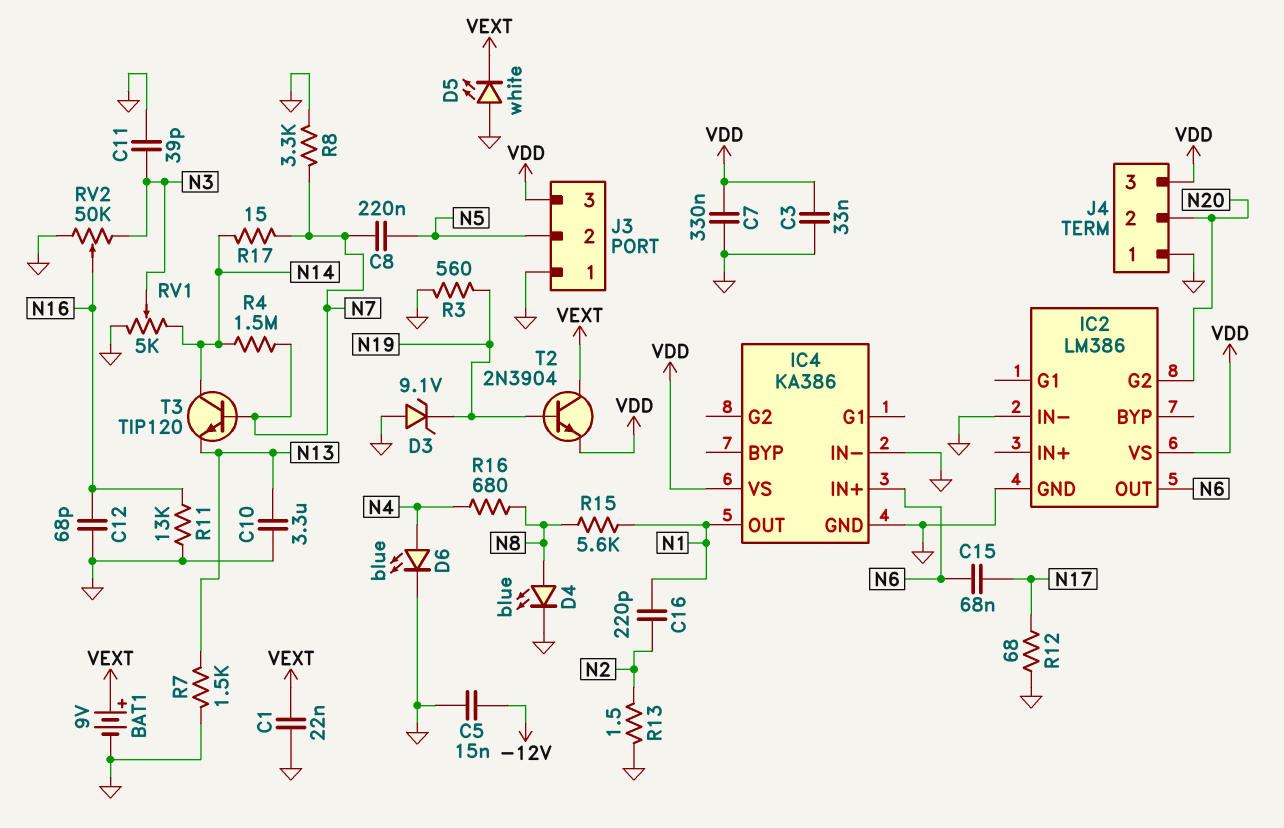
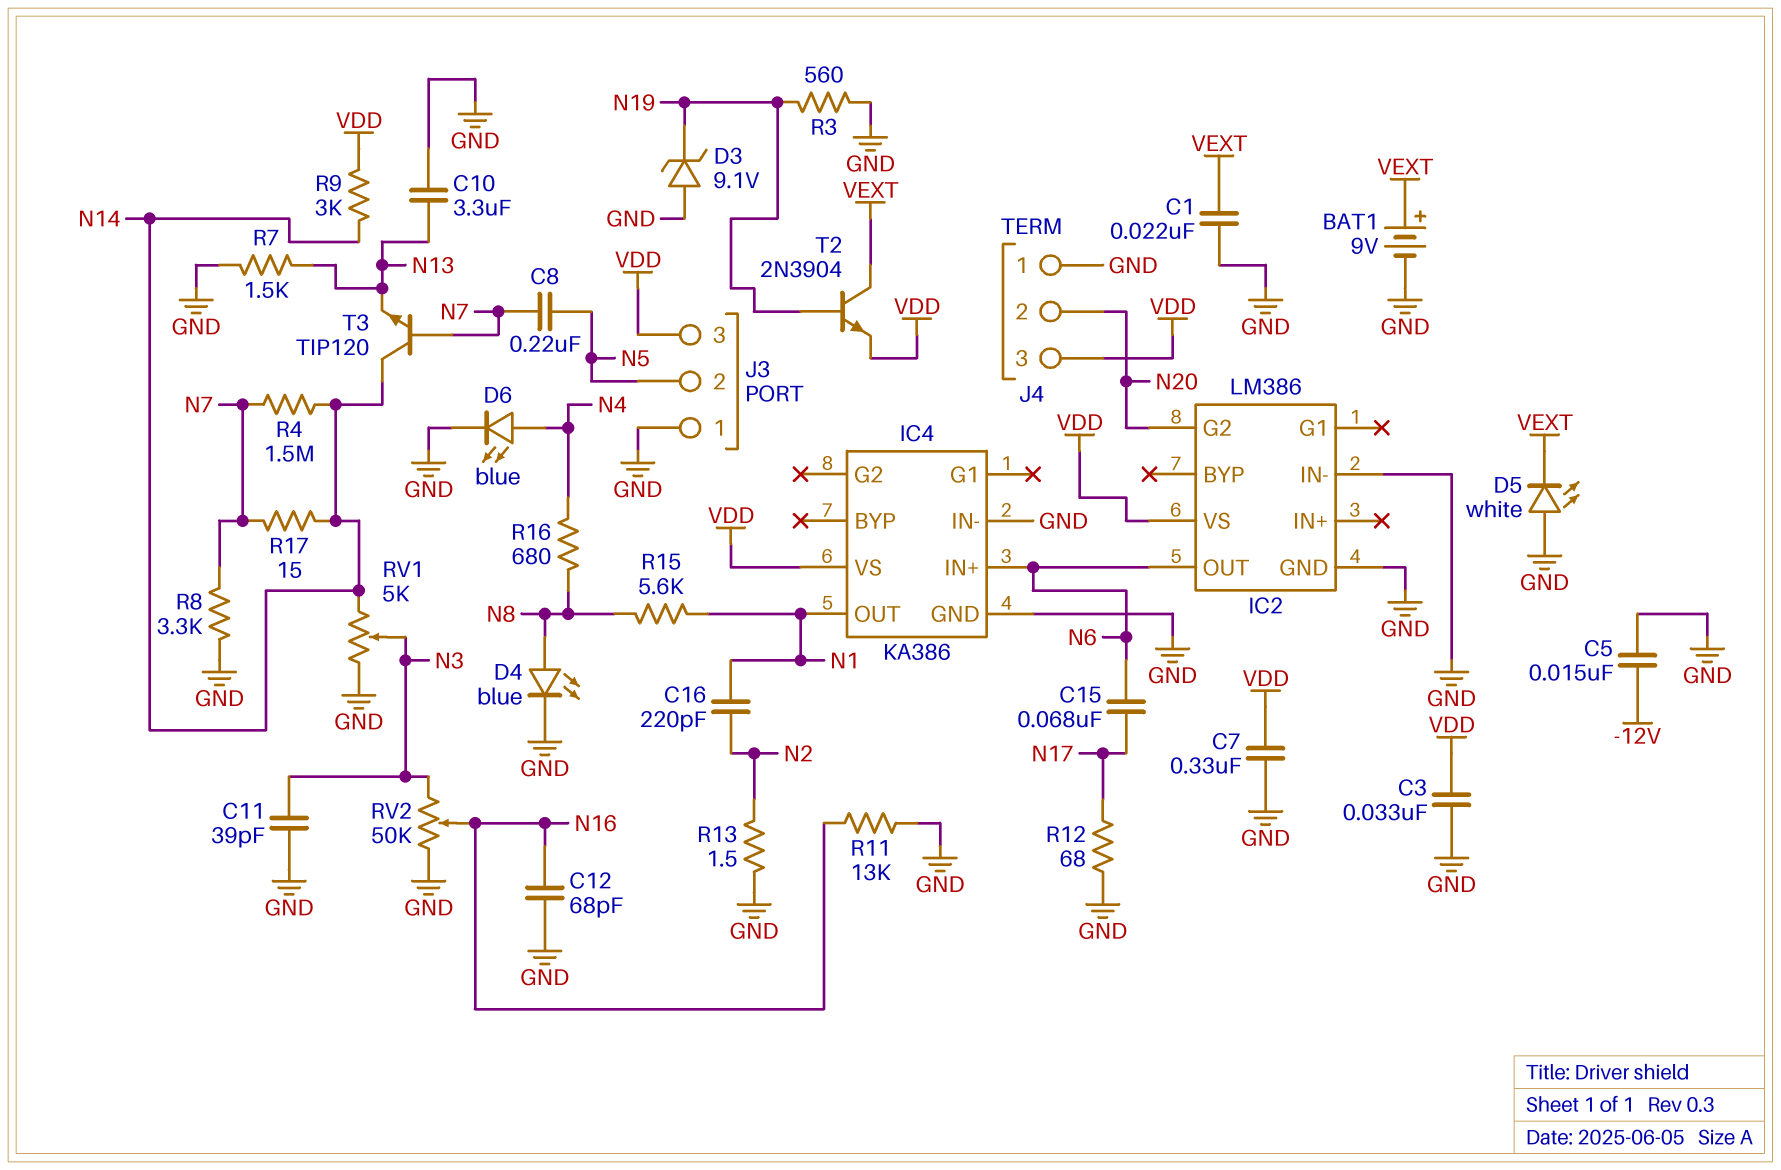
R9: none -> 3k (N14, VDD)

